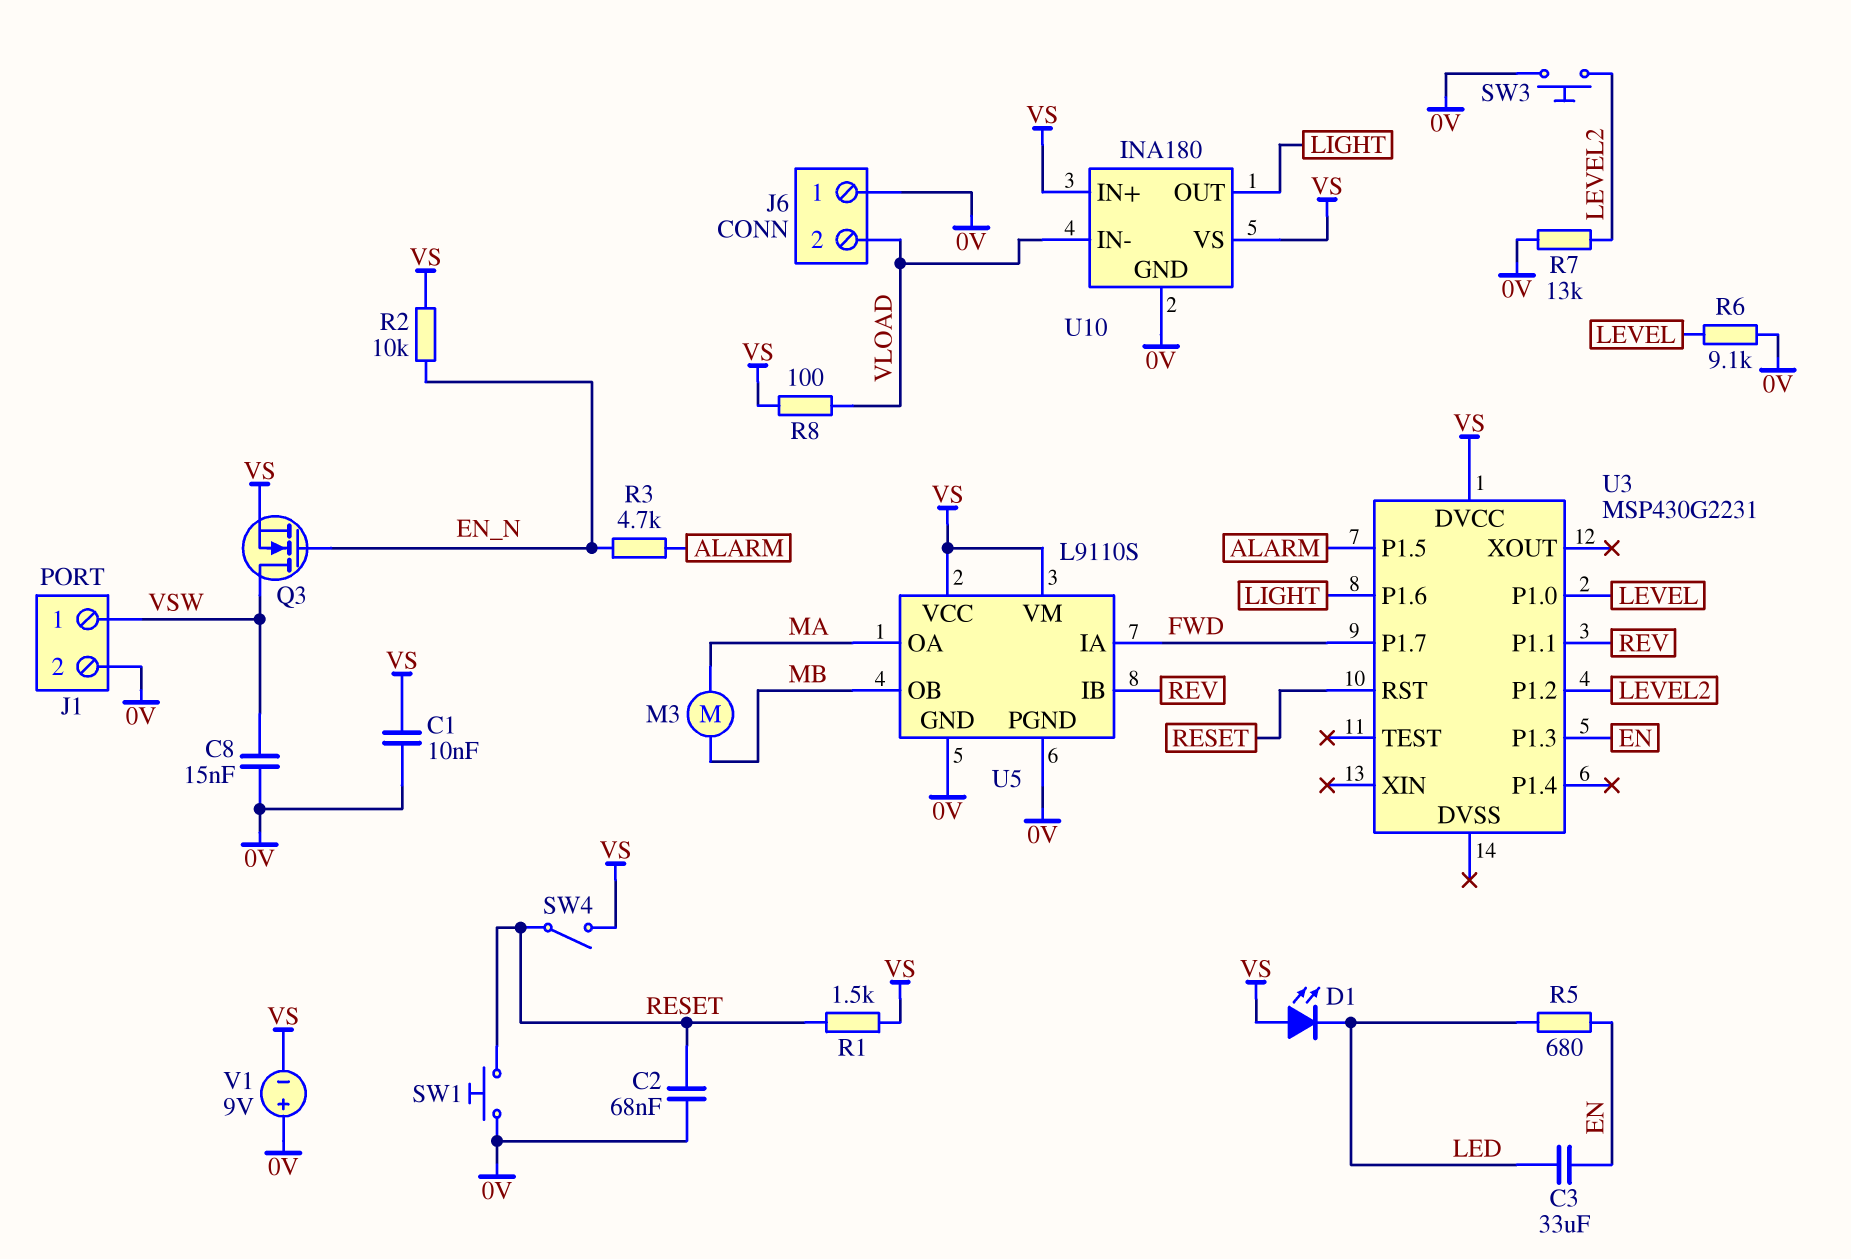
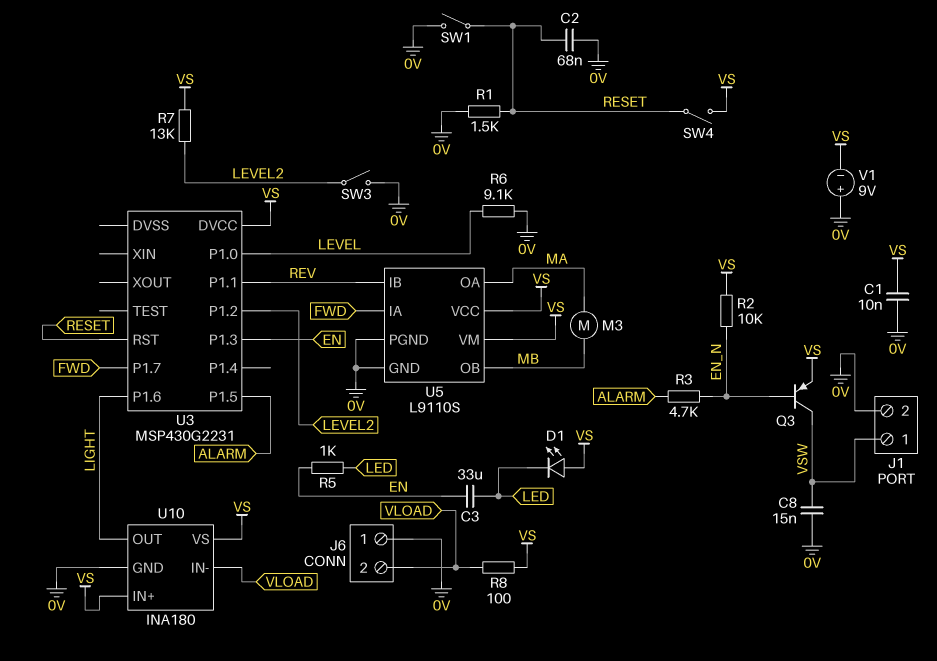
Q3: NMOS (G EN_N, D VSW, S VS) -> PNP (B EN_N, C VSW, E VS)
R1: 1.5k (RESET, VS) -> 1.5k (0V, RESET)
R5: 680 (EN, LED) -> 1k (EN, LED)
R7: 13k (0V, LEVEL2) -> 13k (LEVEL2, VS)
SW1: button (0V, RESET) -> switch (0V, RESET)
SW3: button (0V, LEVEL2) -> switch (0V, LEVEL2)

